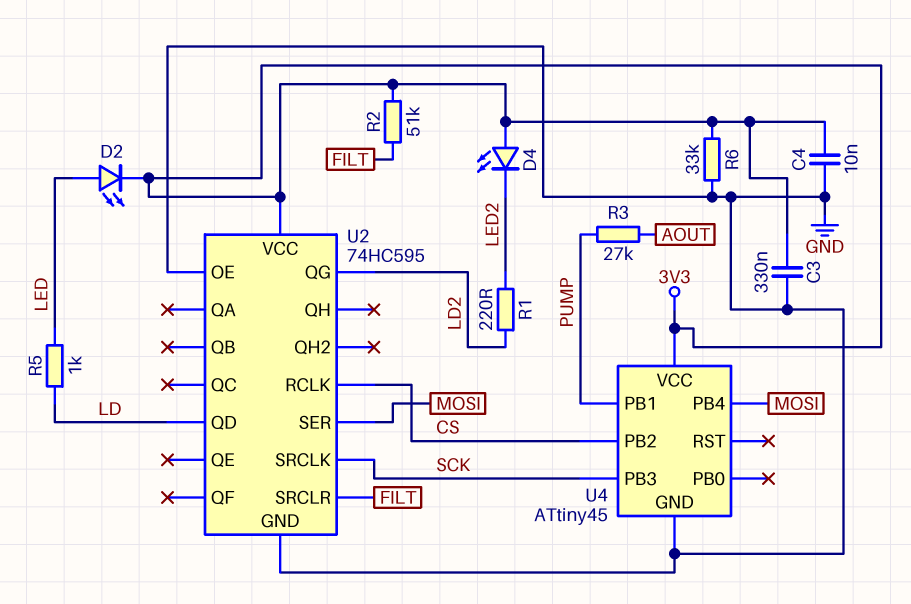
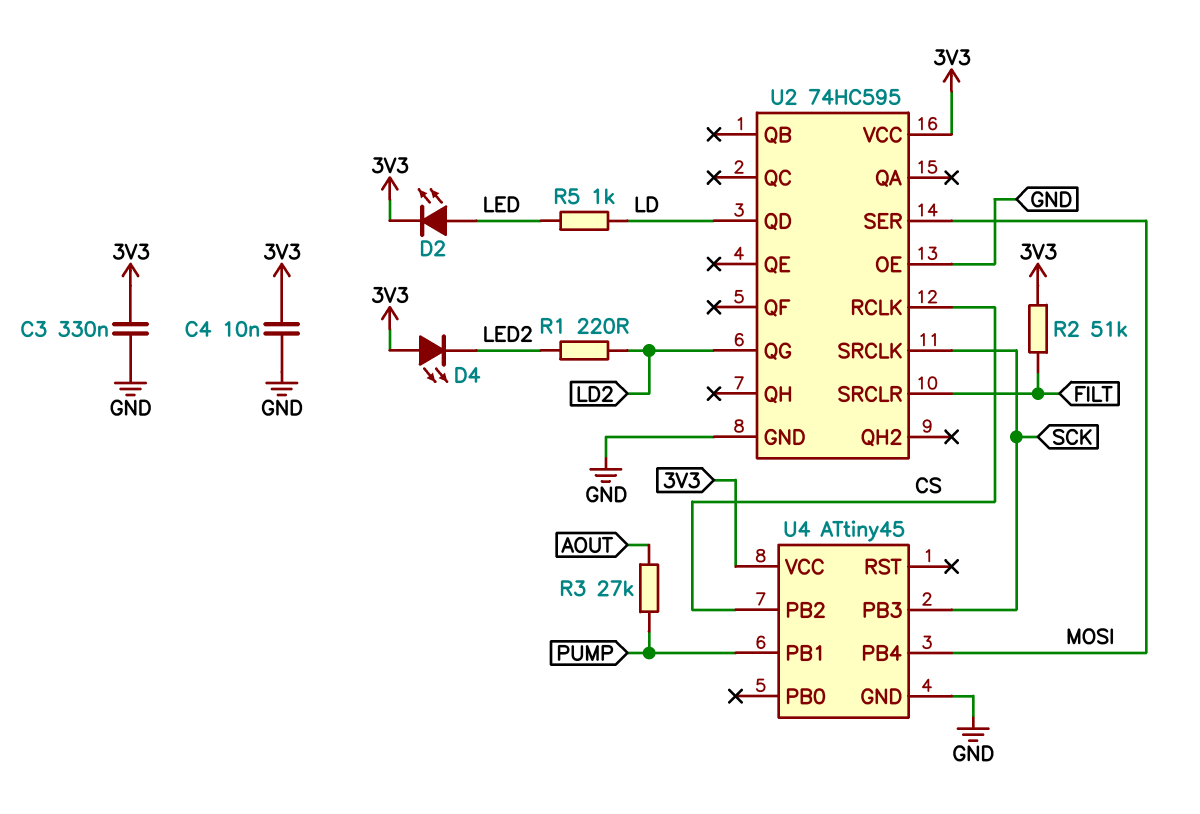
R6: 33k (3V3, GND) -> none

